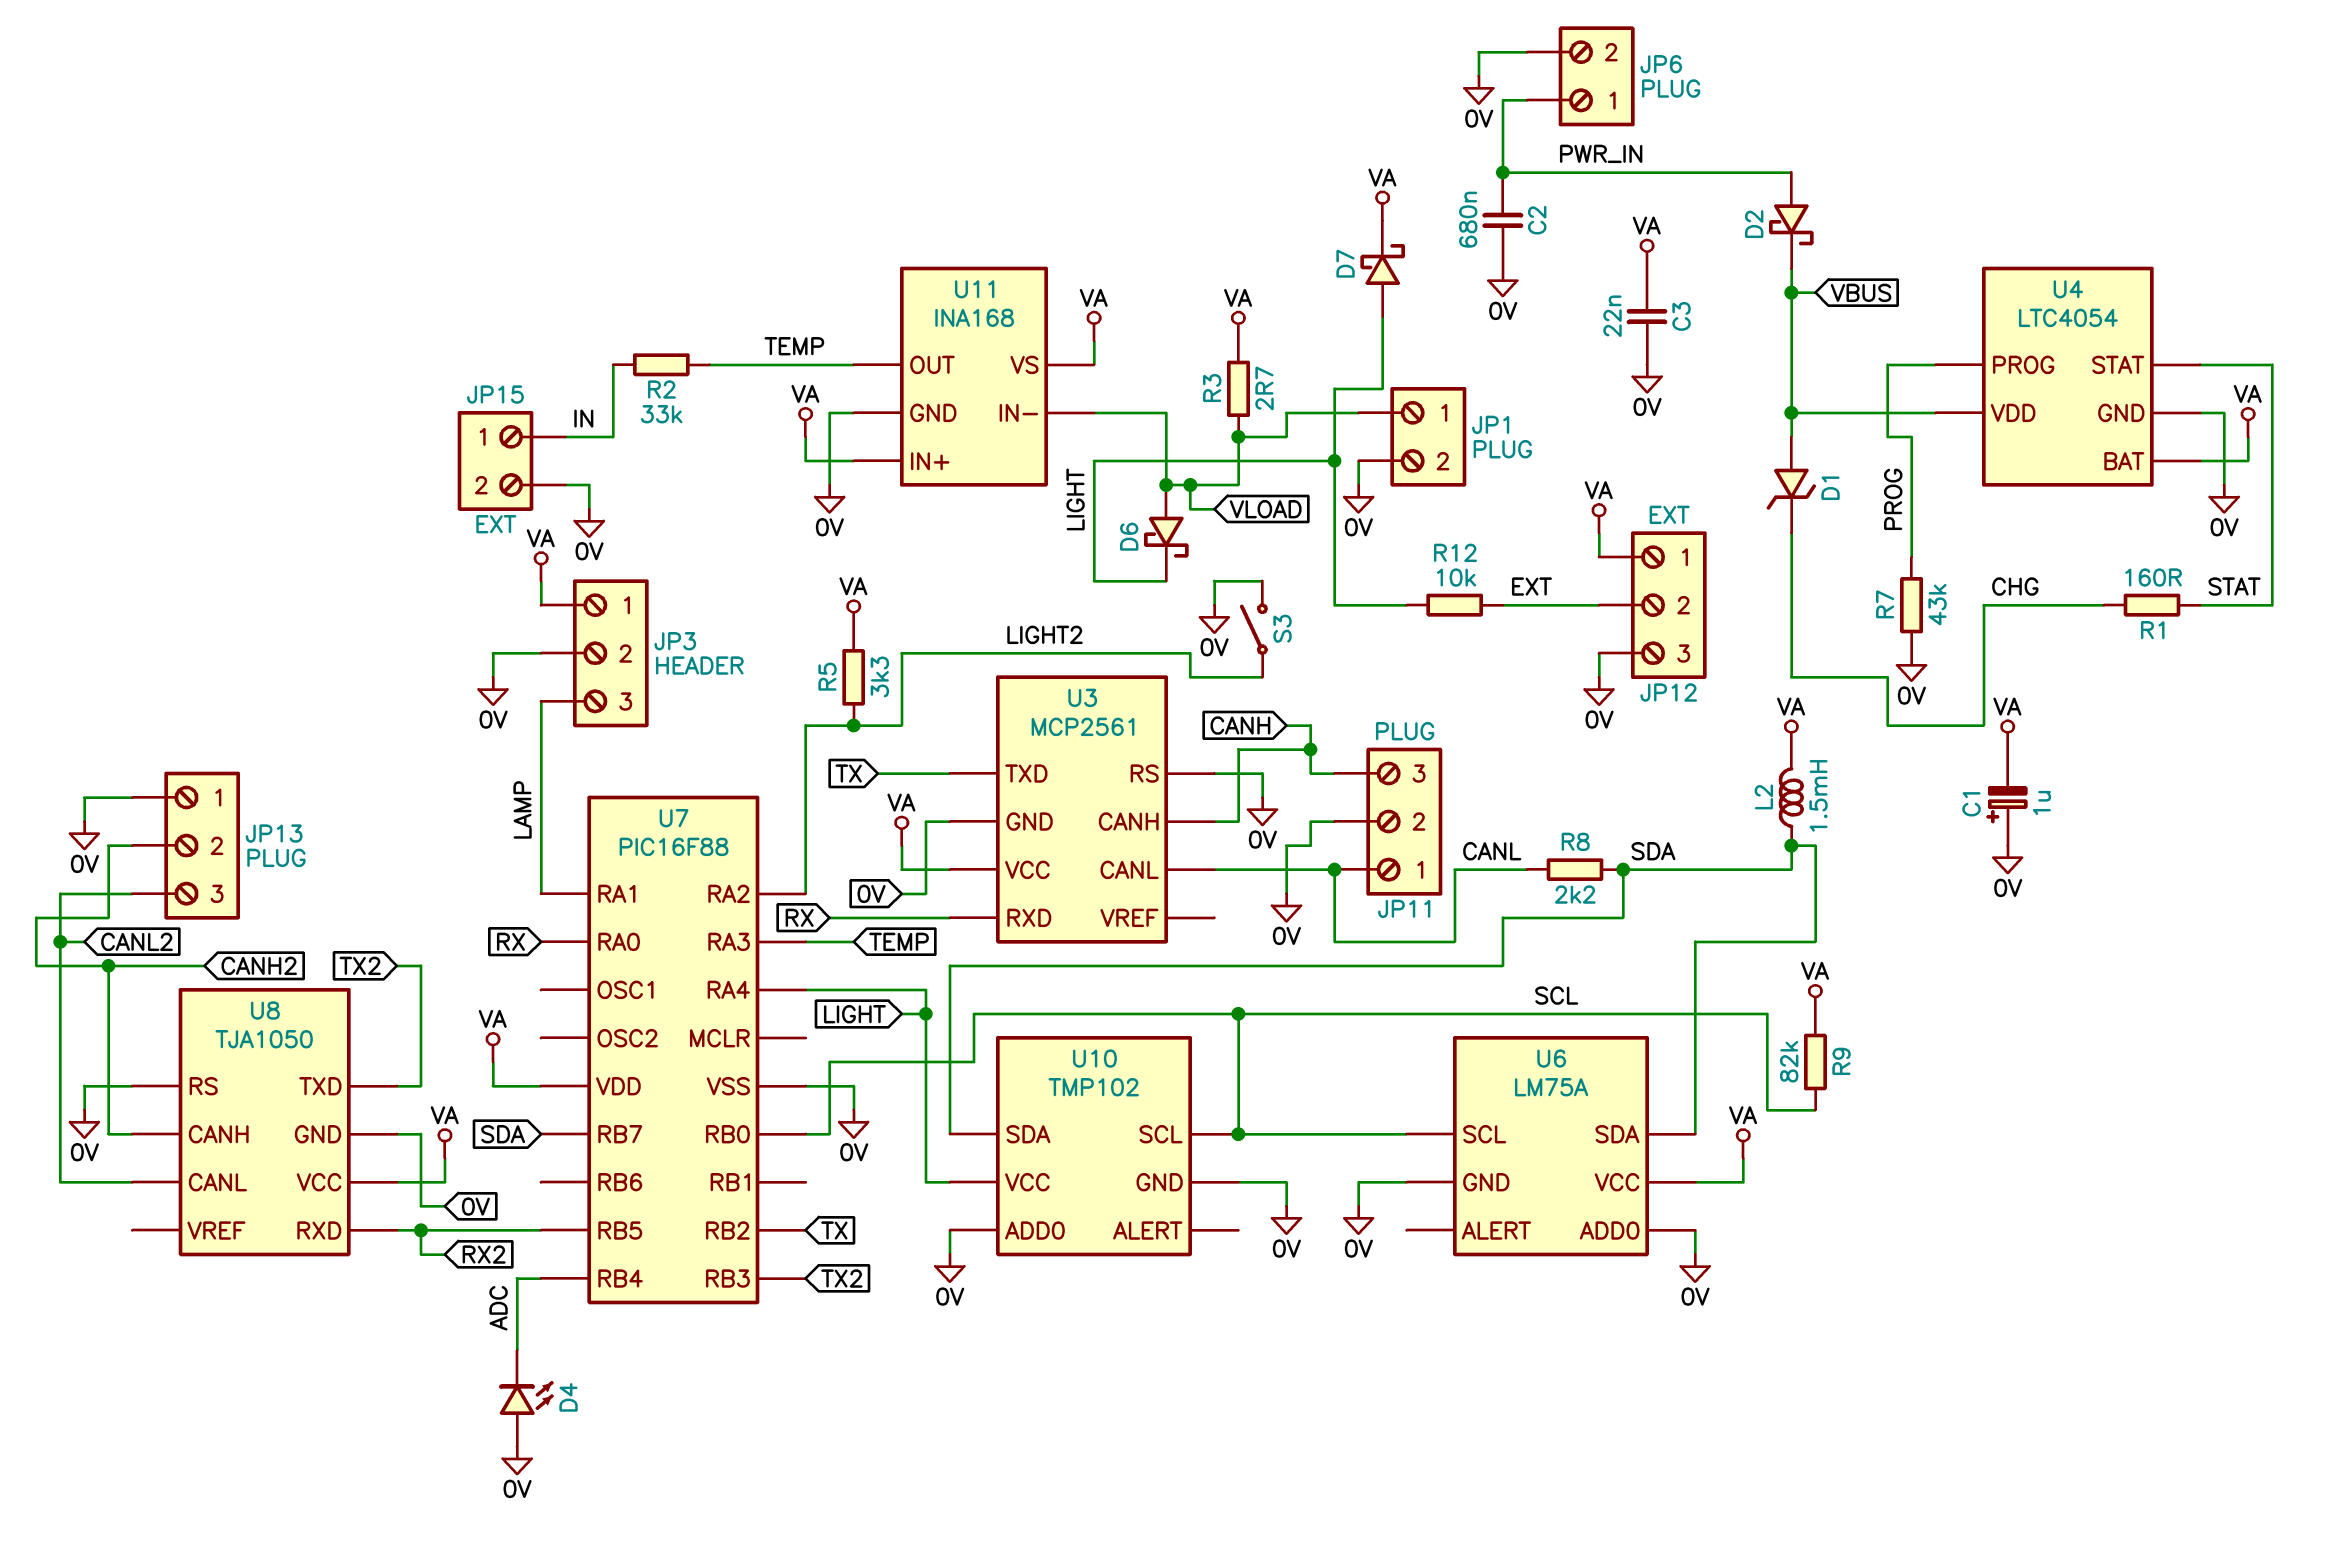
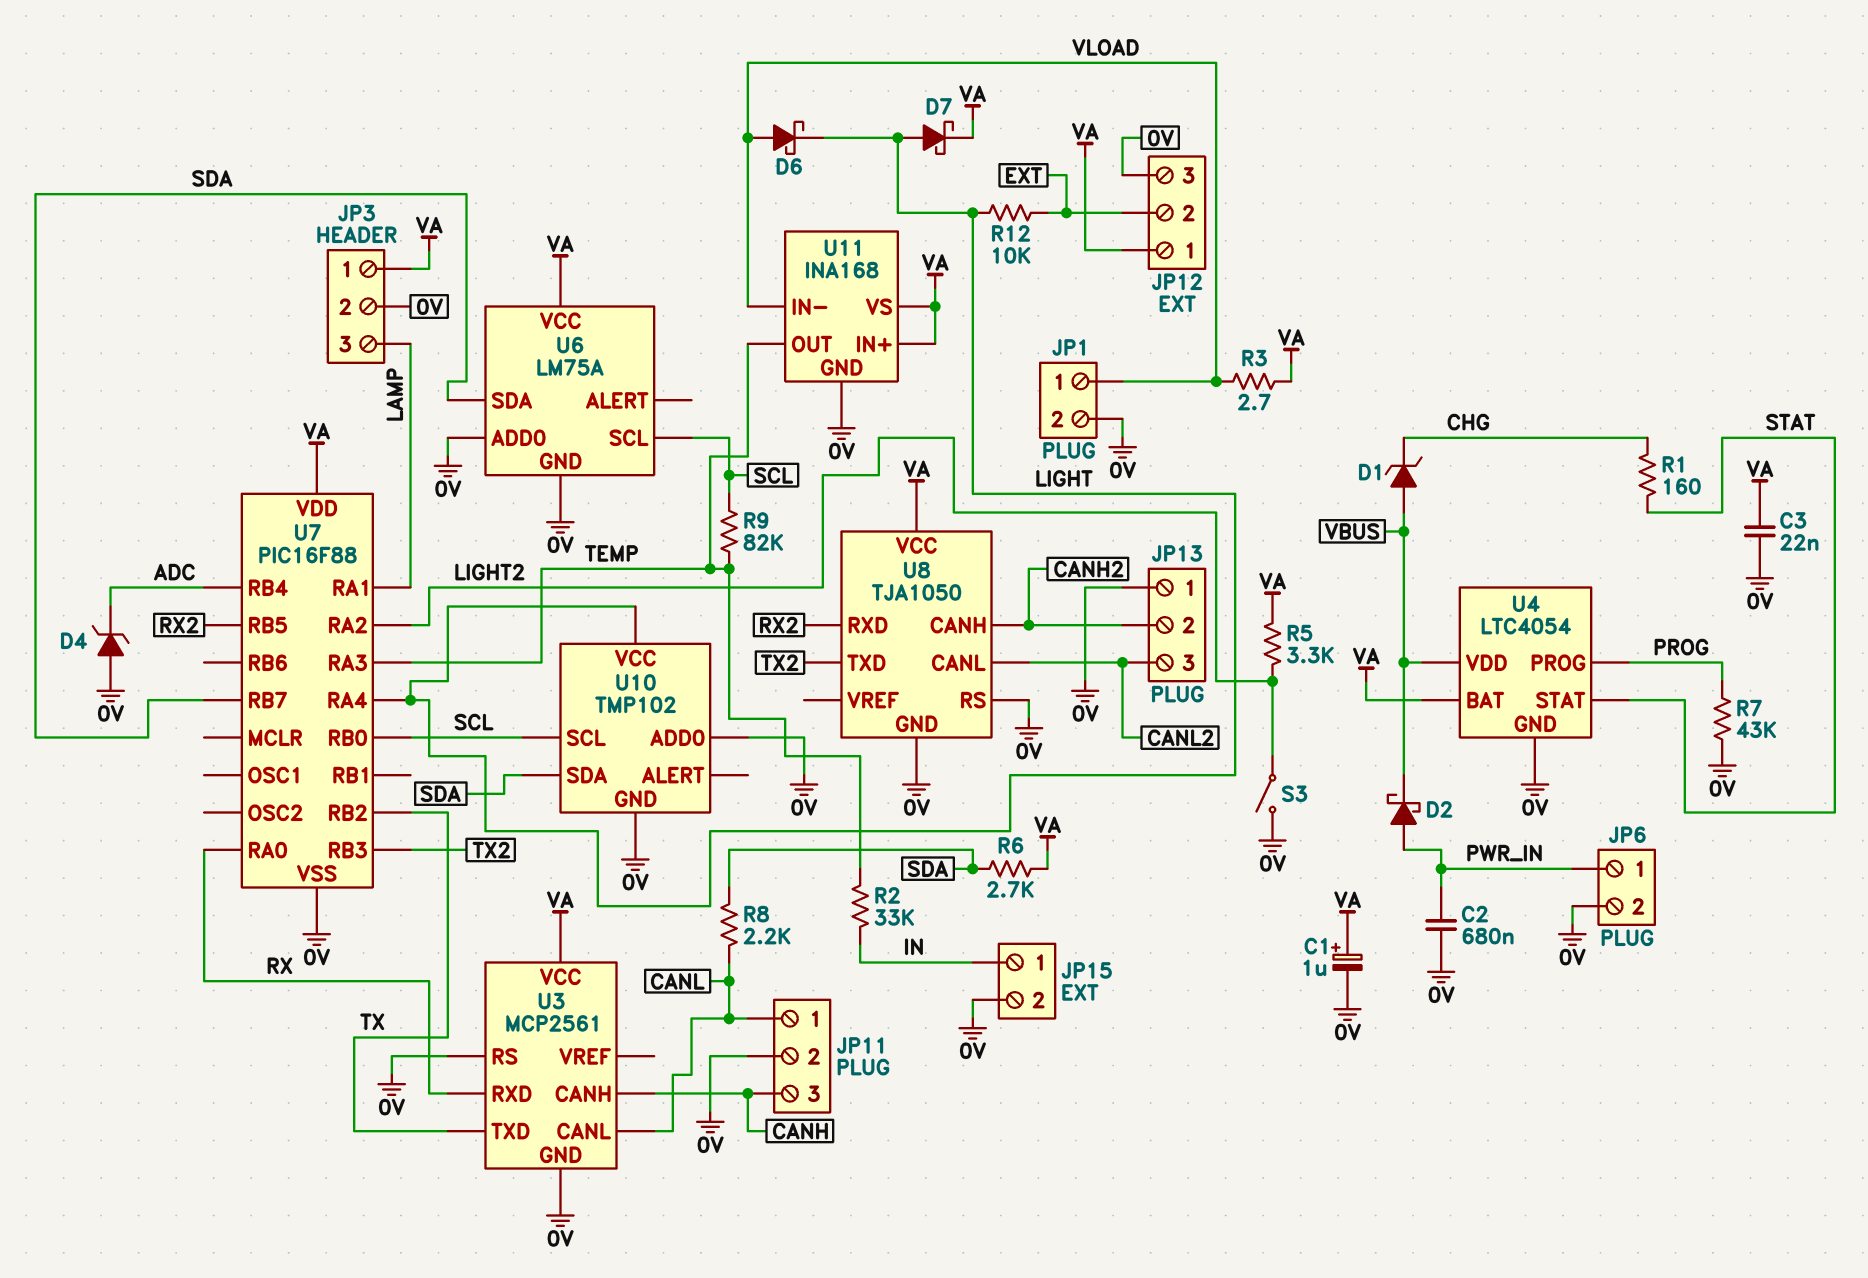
C1: 1uF (plus 0V, minus VA) -> 1uF (plus VA, minus 0V)
D4: LED (A 0V, K ADC) -> zener (A 0V, K ADC)
L2: 1.5mH (SDA, VA) -> none
R6: none -> 2.7k (SDA, VA)
R9: 82k (SCL, VA) -> 82k (SCL, TEMP)

